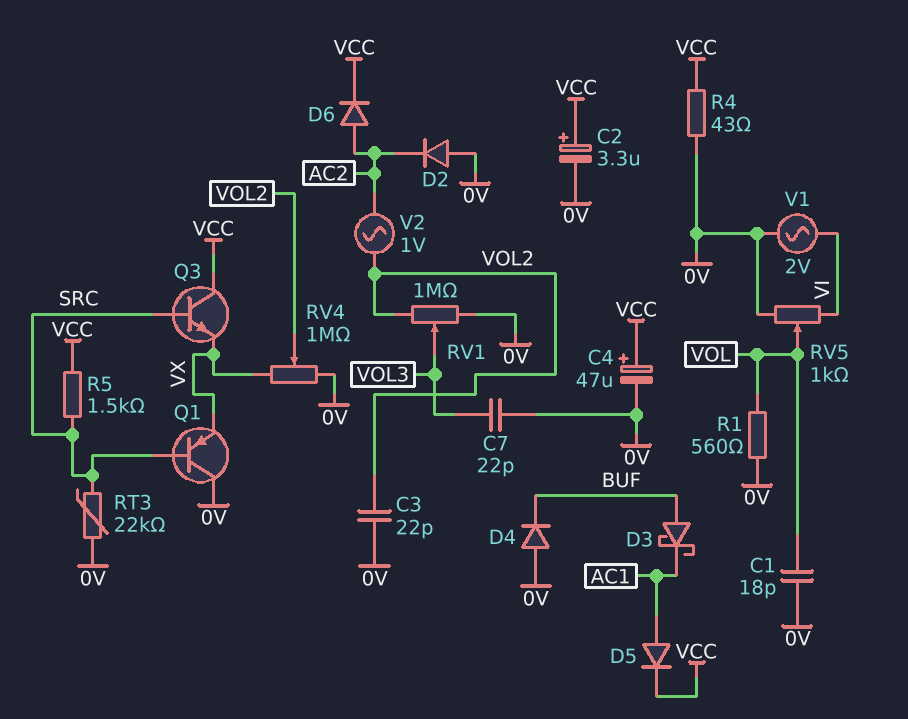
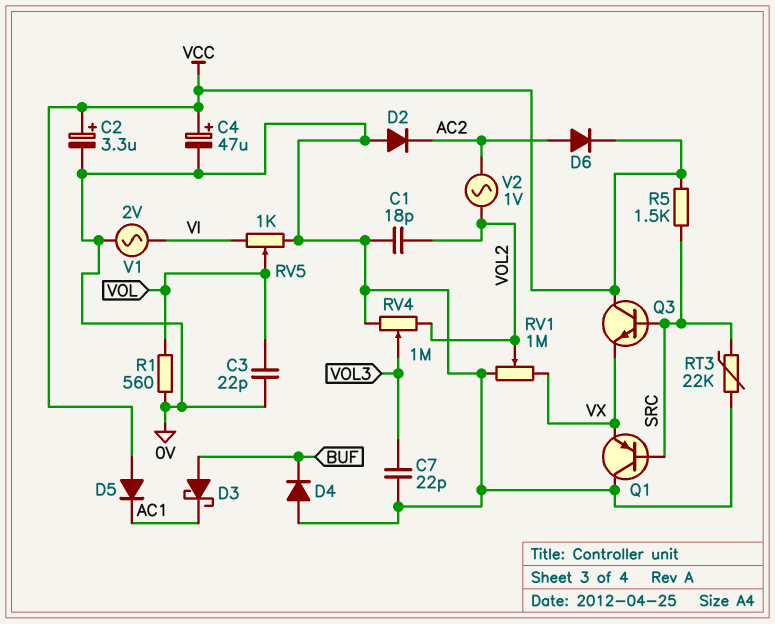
C1: 18pF (0V, VOL) -> 18pF (0V, VOL2)
C3: 22pF (0V, VOL2) -> 22pF (0V, VOL)
D5: diode (A AC1, K VCC) -> diode (A VCC, K AC1)
R4: 43 (0V, VCC) -> none
RV1: 1M (0V, VOL2, wiper VOL3) -> 1M (0V, VX, wiper VOL2)
RV4: 1M (0V, VX, wiper VOL2) -> 1M (0V, VOL2, wiper VOL3)

